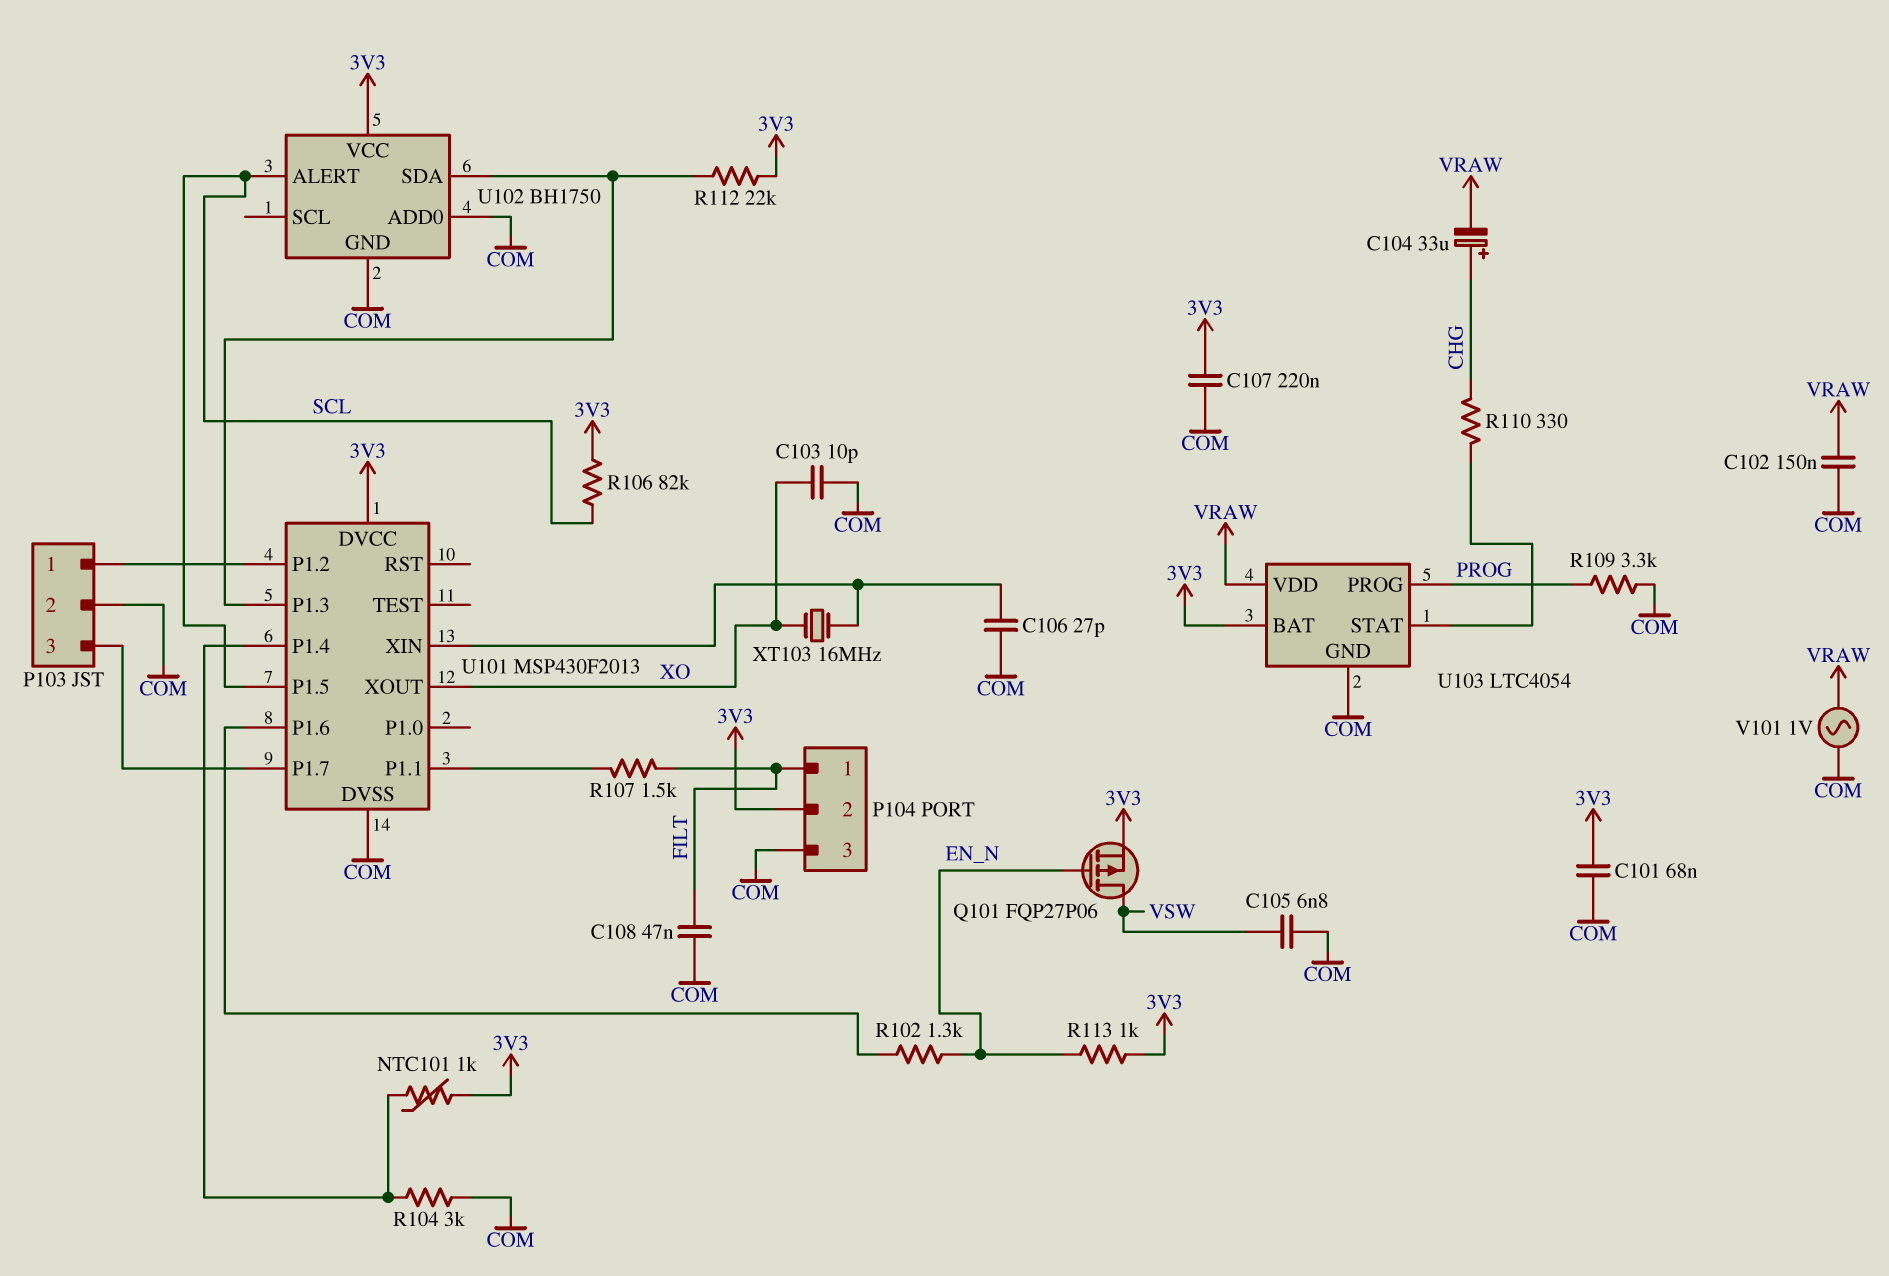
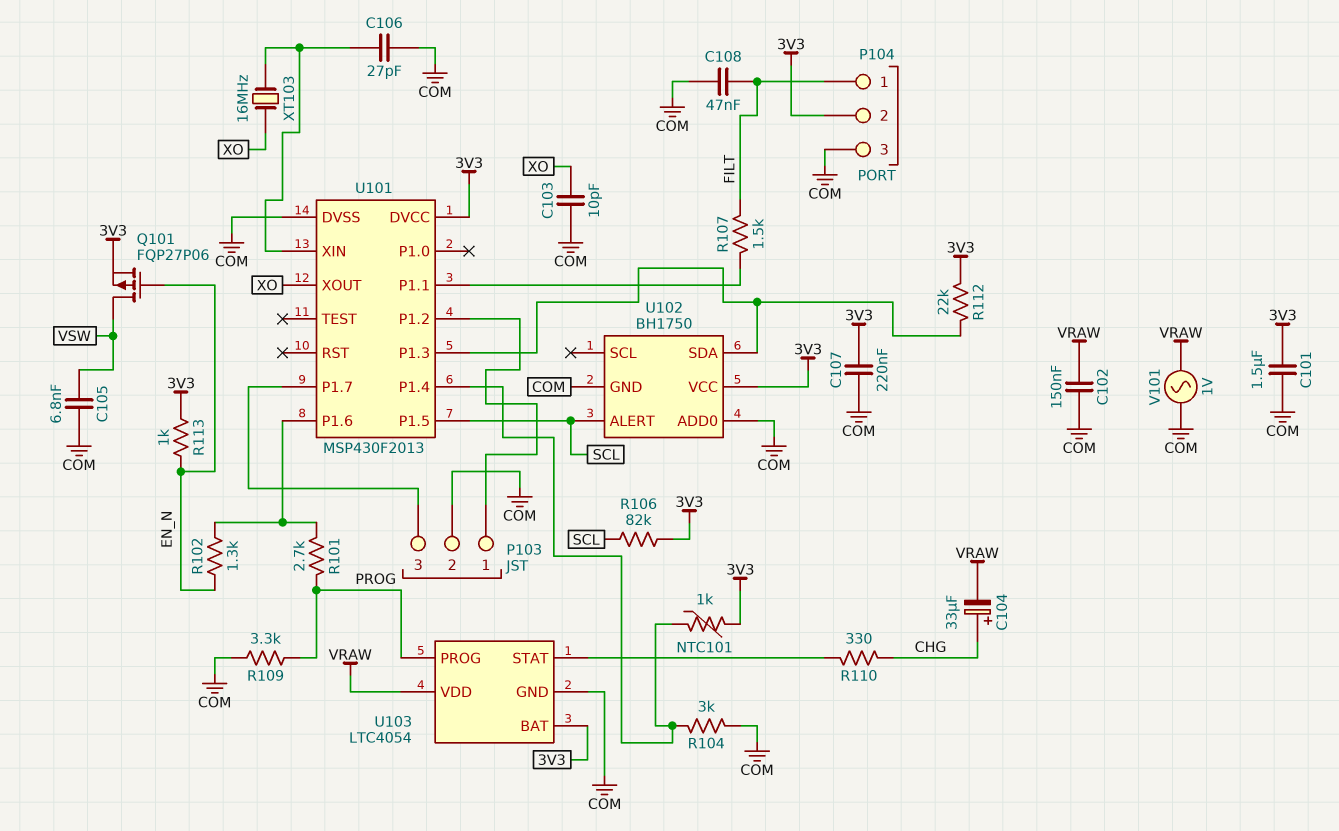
C101: 68nF (3V3, COM) -> 1.5uF (3V3, COM)
R101: none -> 2.7k (PROG, U101/P1.6)

